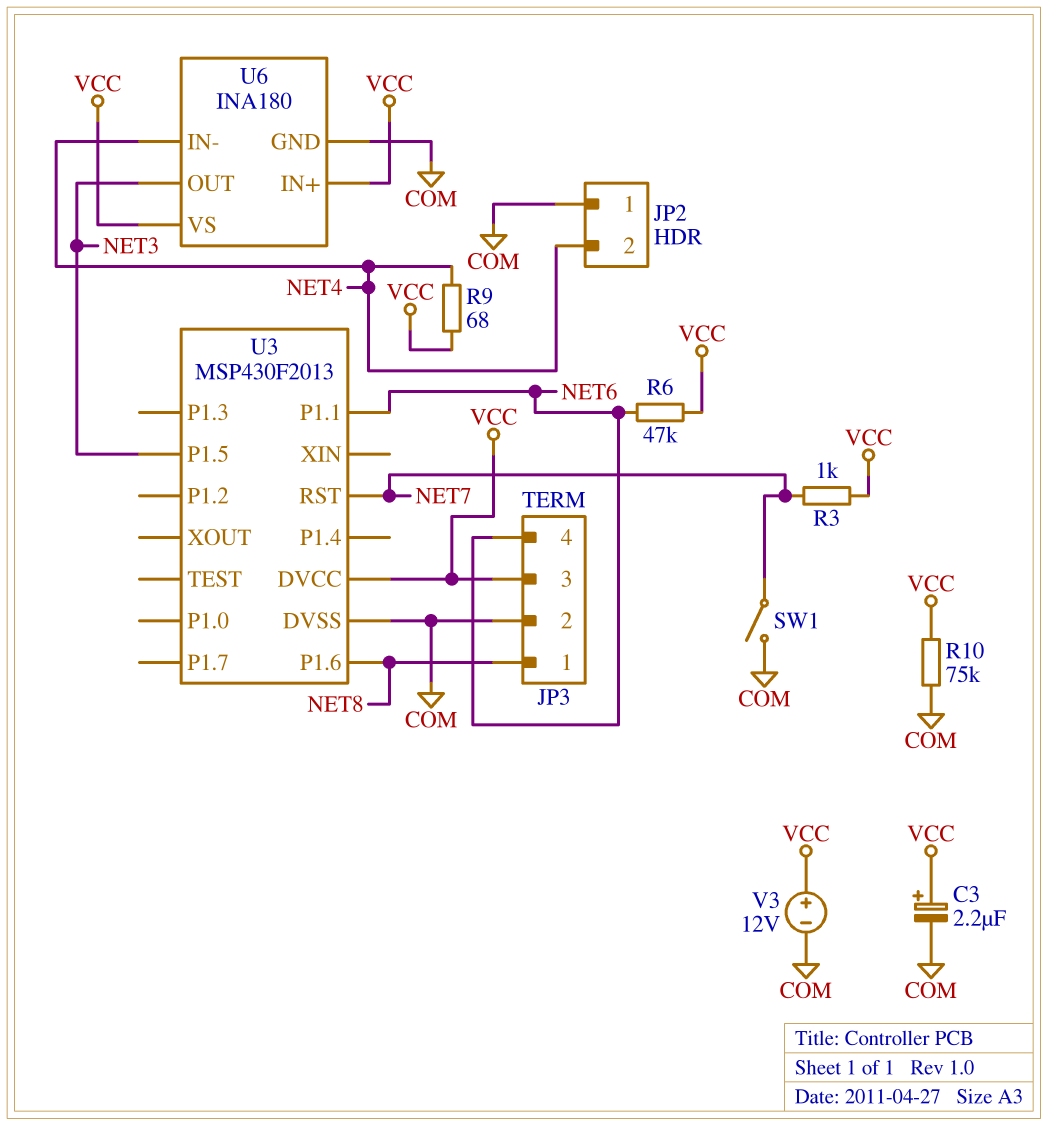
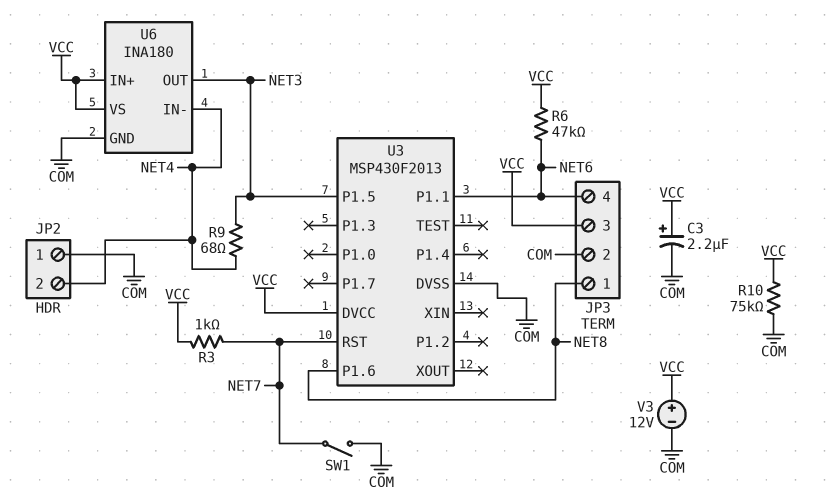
R9: 68 (NET4, VCC) -> 68 (NET3, NET4)

